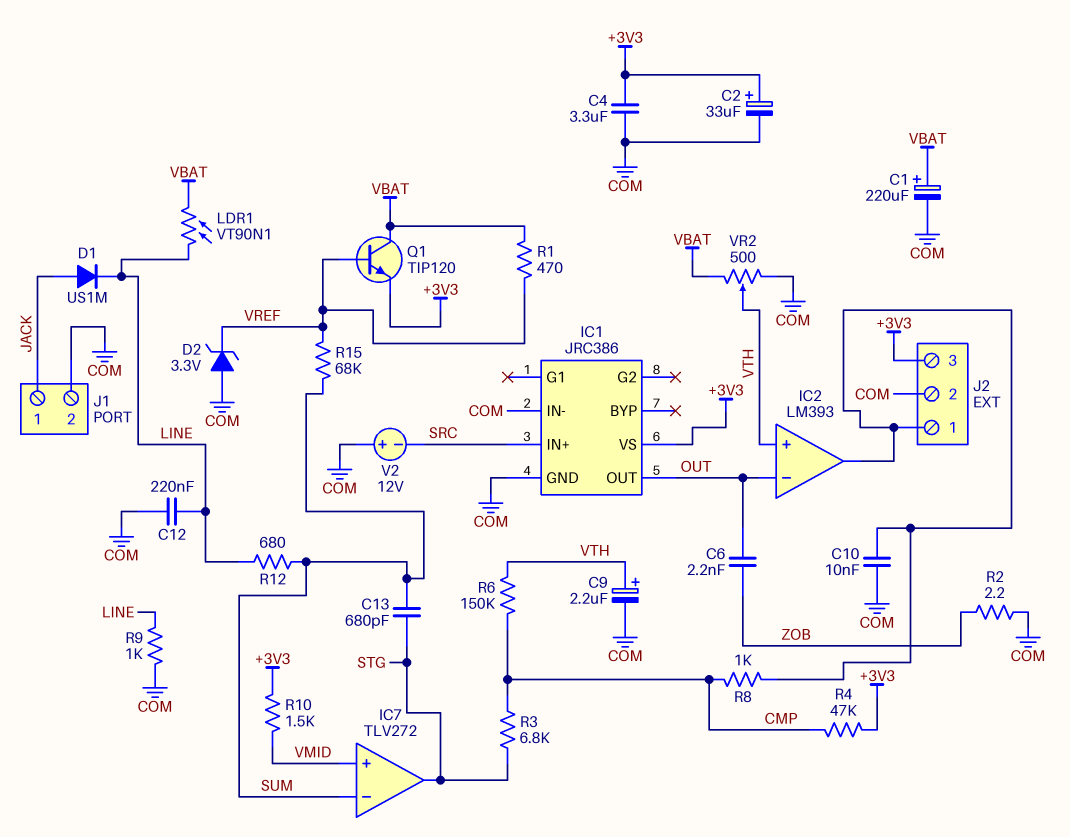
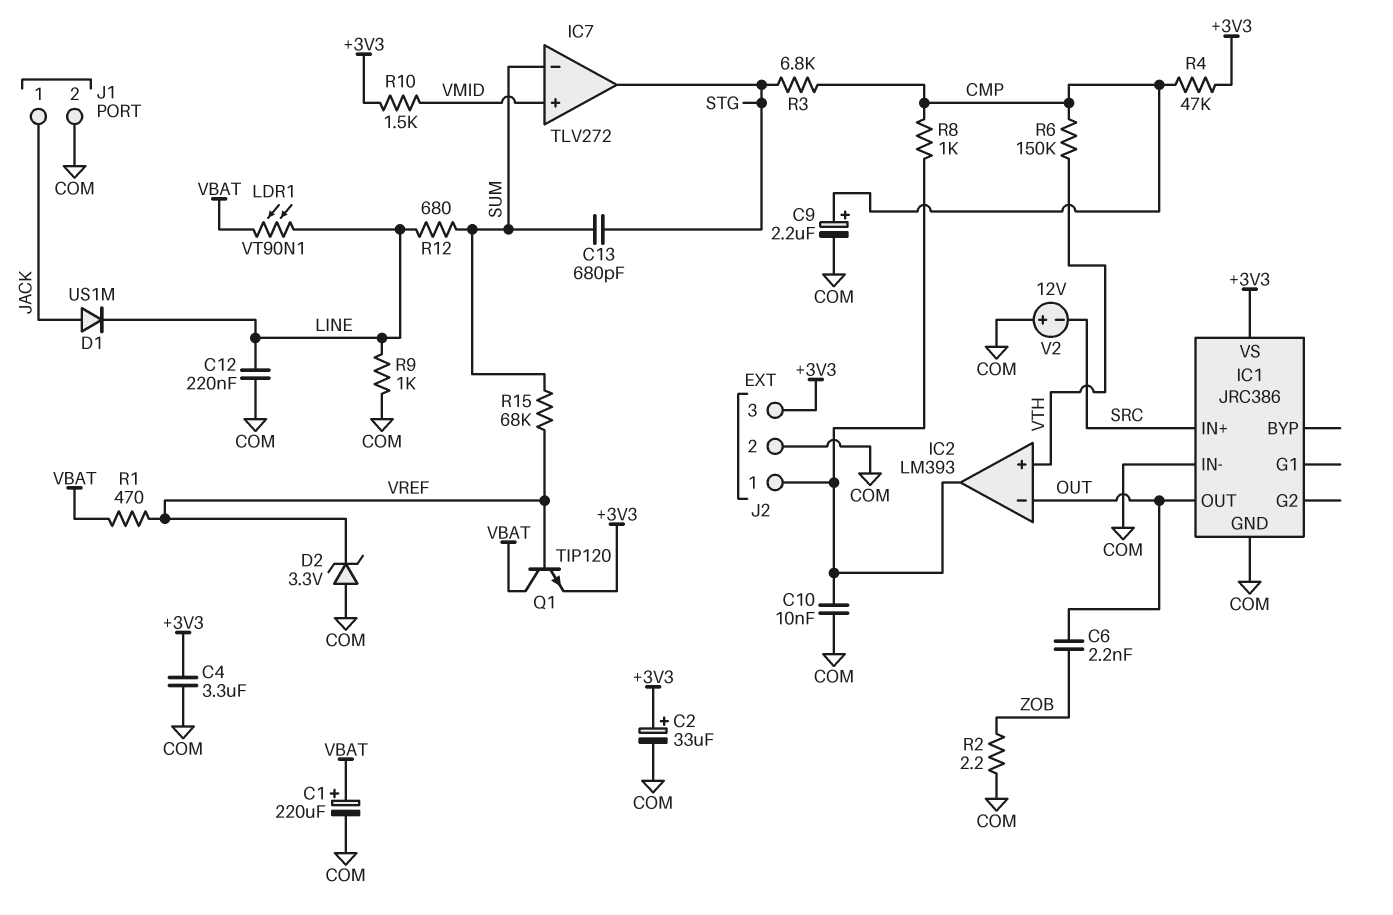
C9: 2.2uF (plus VTH, minus COM) -> 2.2uF (plus CMP, minus COM)
VR2: 500 (COM, VBAT, wiper VTH) -> none

